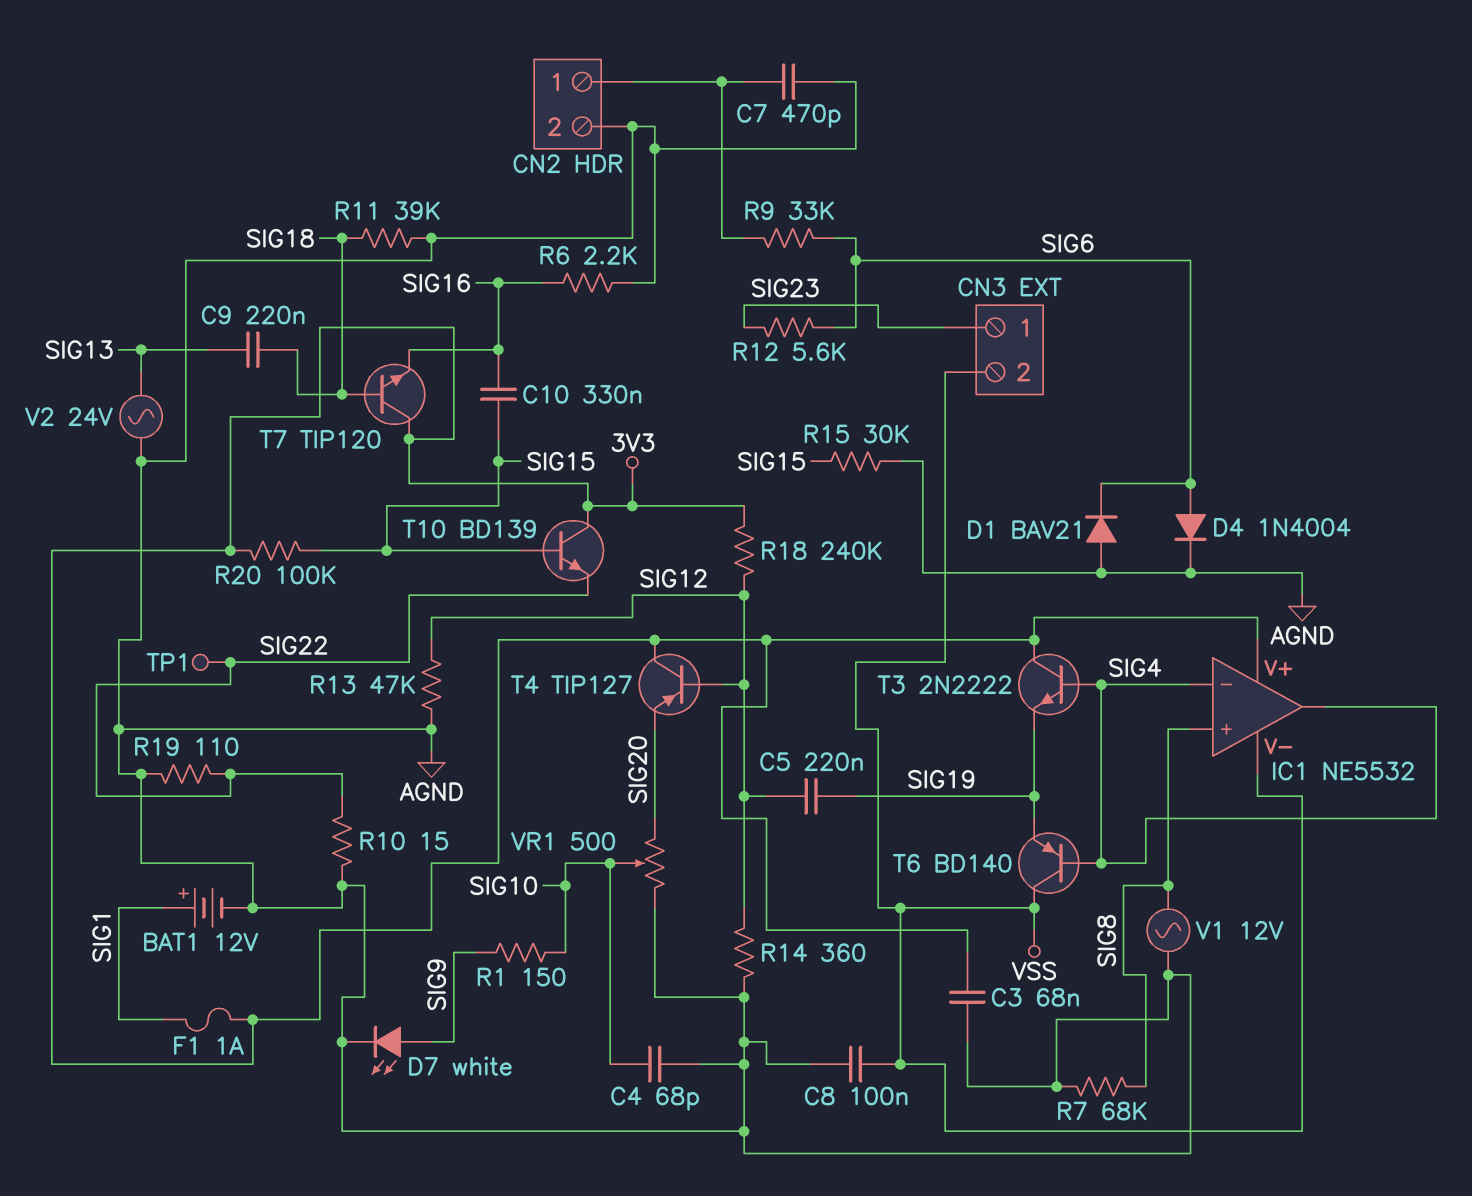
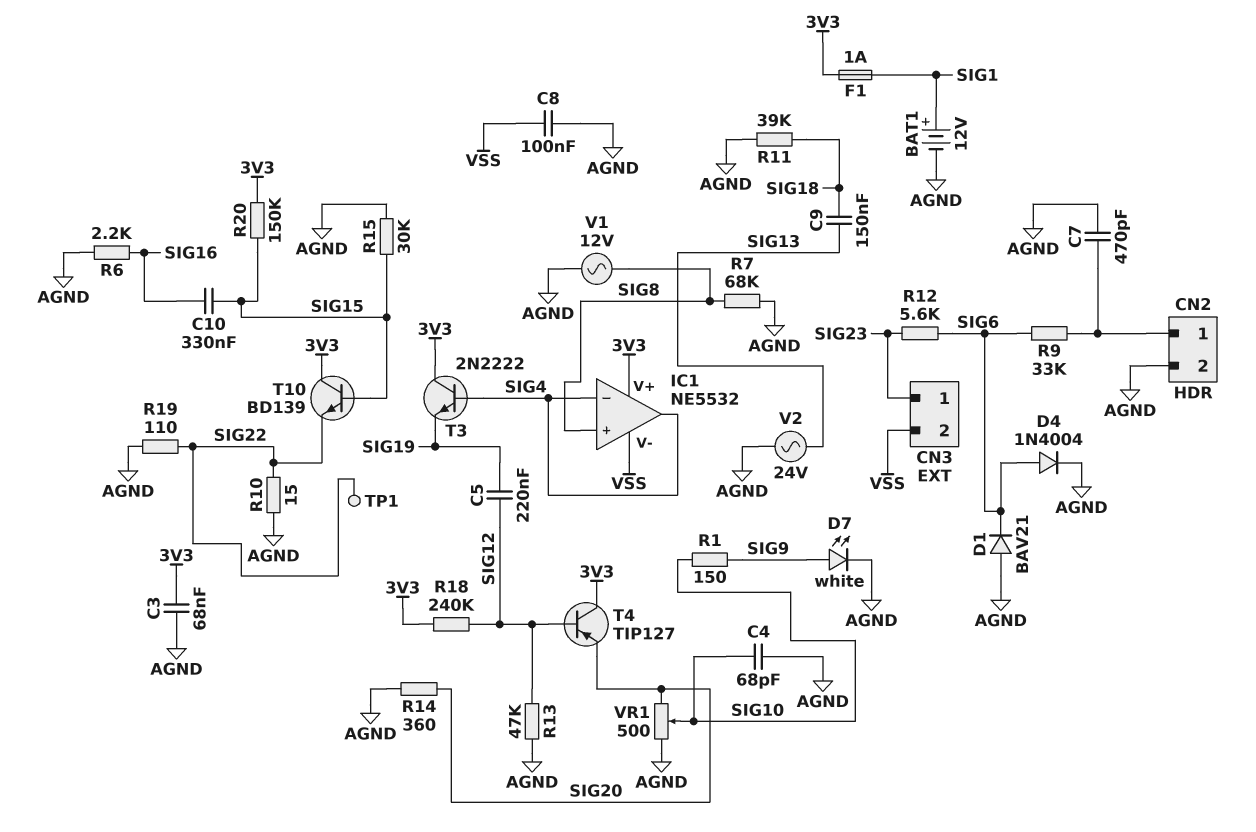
C9: 220nF (SIG13, SIG18) -> 150nF (SIG13, SIG18)
R14: 360 (AGND, SIG12) -> 360 (AGND, SIG20)
R20: 100k (3V3, SIG15) -> 150k (3V3, SIG15)
T6: PNP BD140 (B SIG4, C VSS, E SIG19) -> none
T7: NPN TIP120 (B SIG18, C 3V3, E SIG16) -> none

